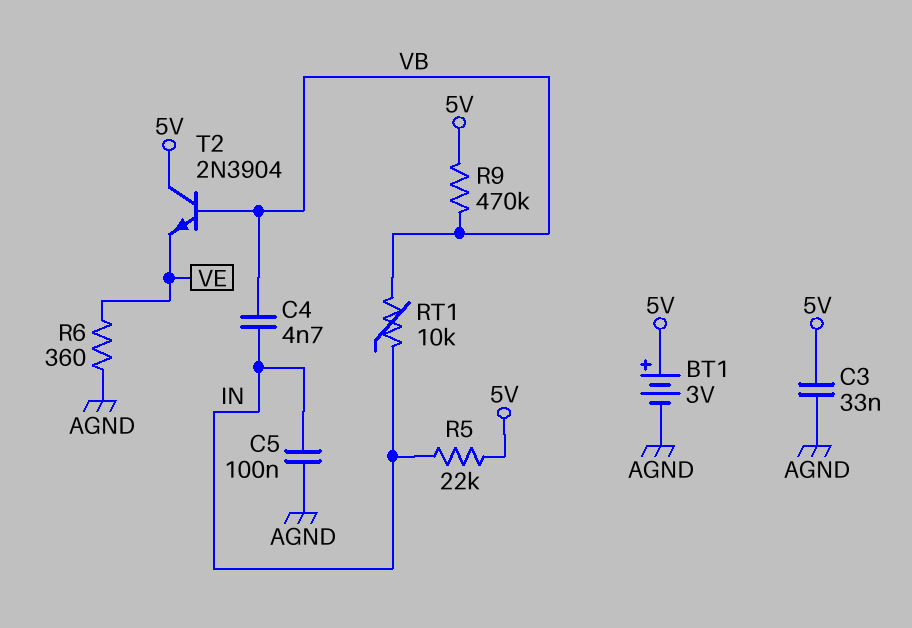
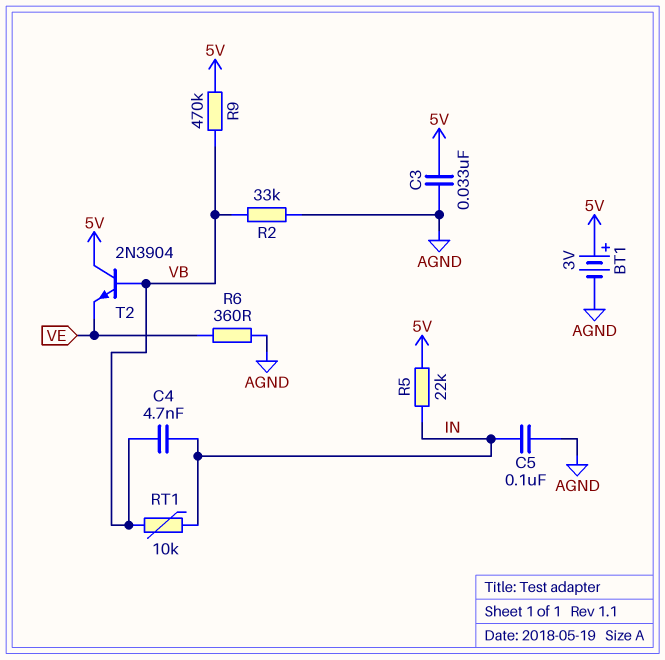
R2: none -> 33k (AGND, VB)

